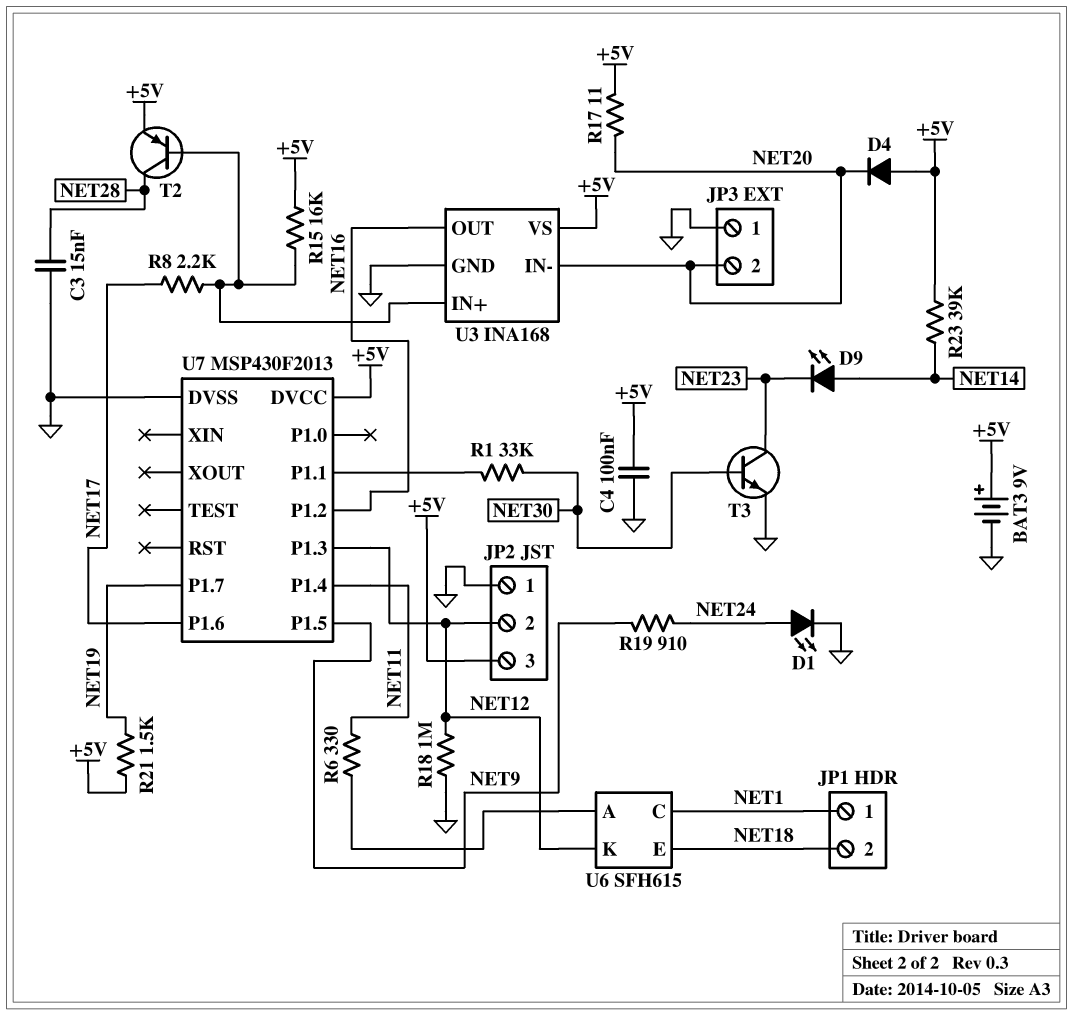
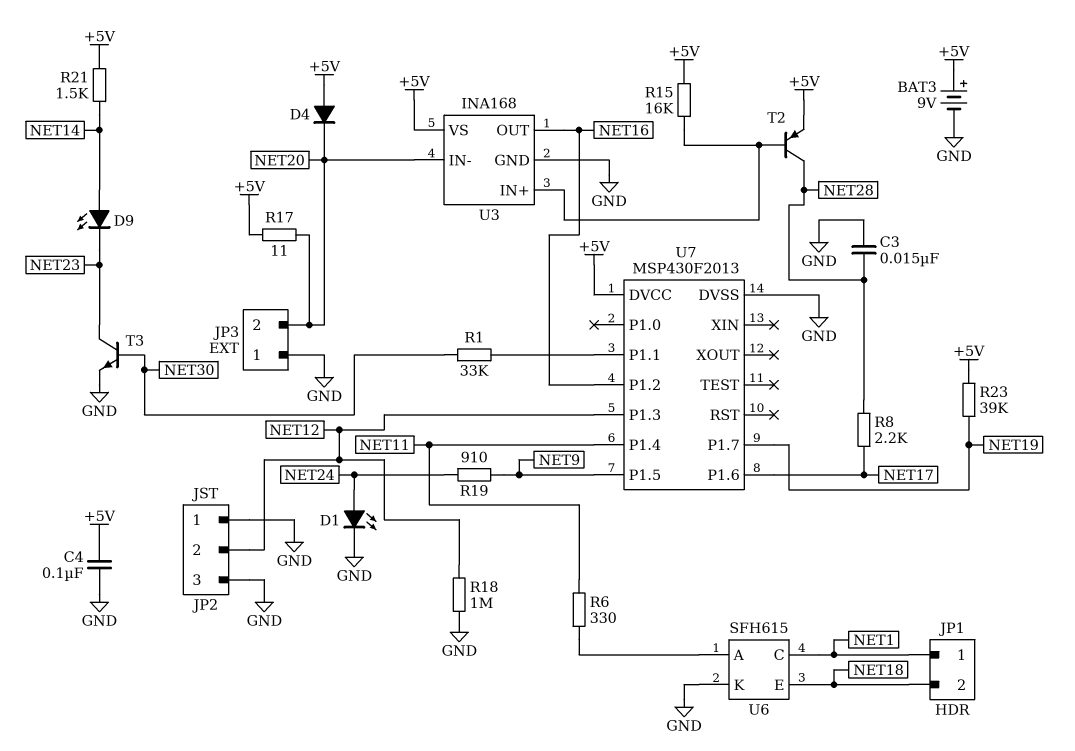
JP2 pin 3: +5V -> GND
R8: 2.2k (NET17, U3/IN+) -> 2.2k (NET17, NET28)
R21: 1.5k (+5V, NET19) -> 1.5k (+5V, NET14)
R23: 39k (+5V, NET14) -> 39k (+5V, NET19)
U6 pin K: NET12 -> GND

